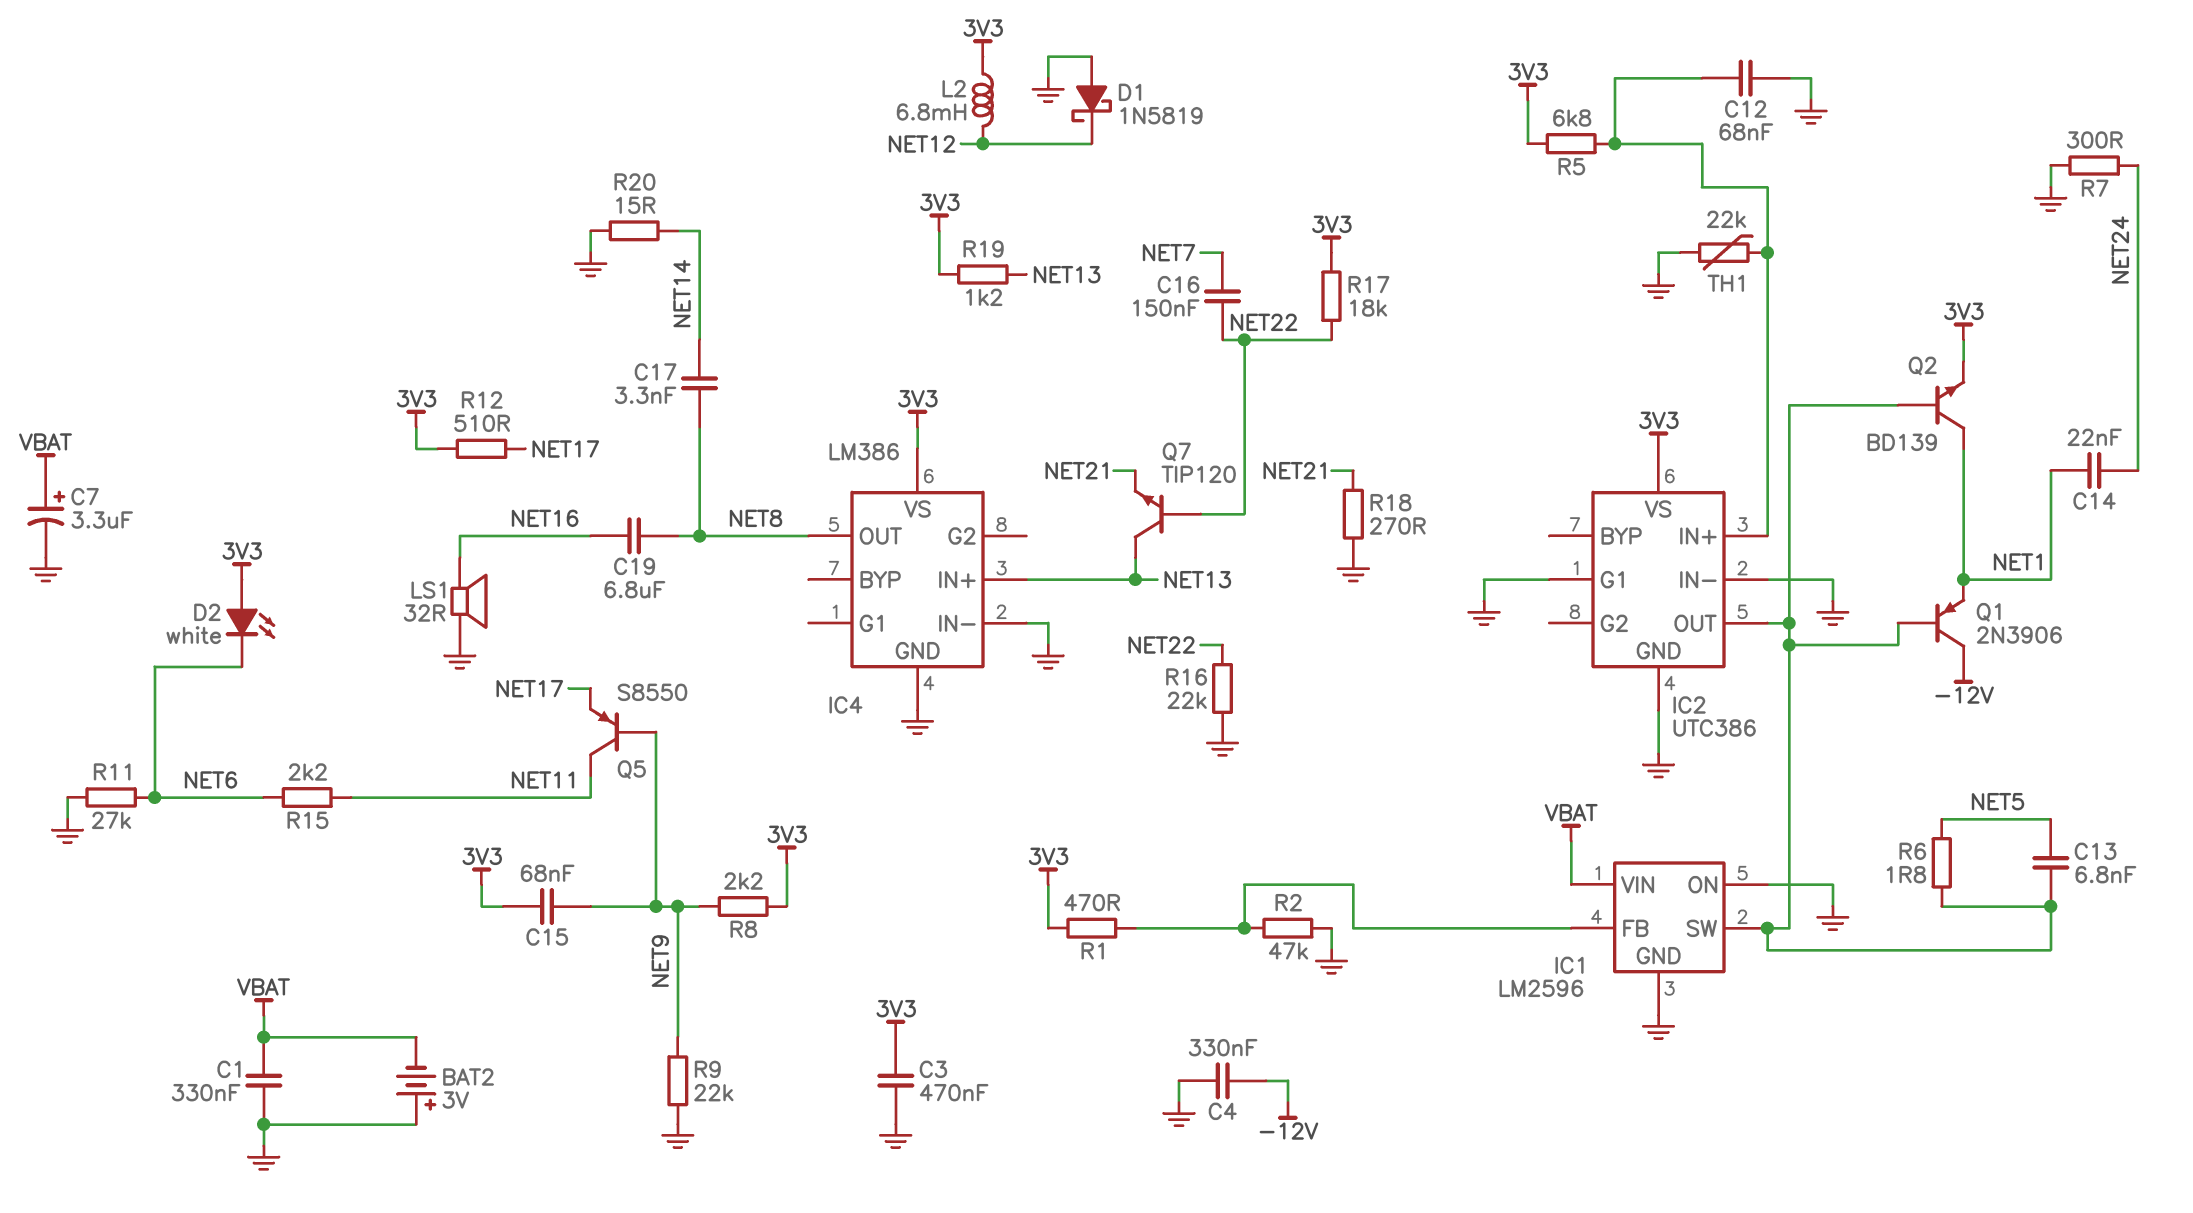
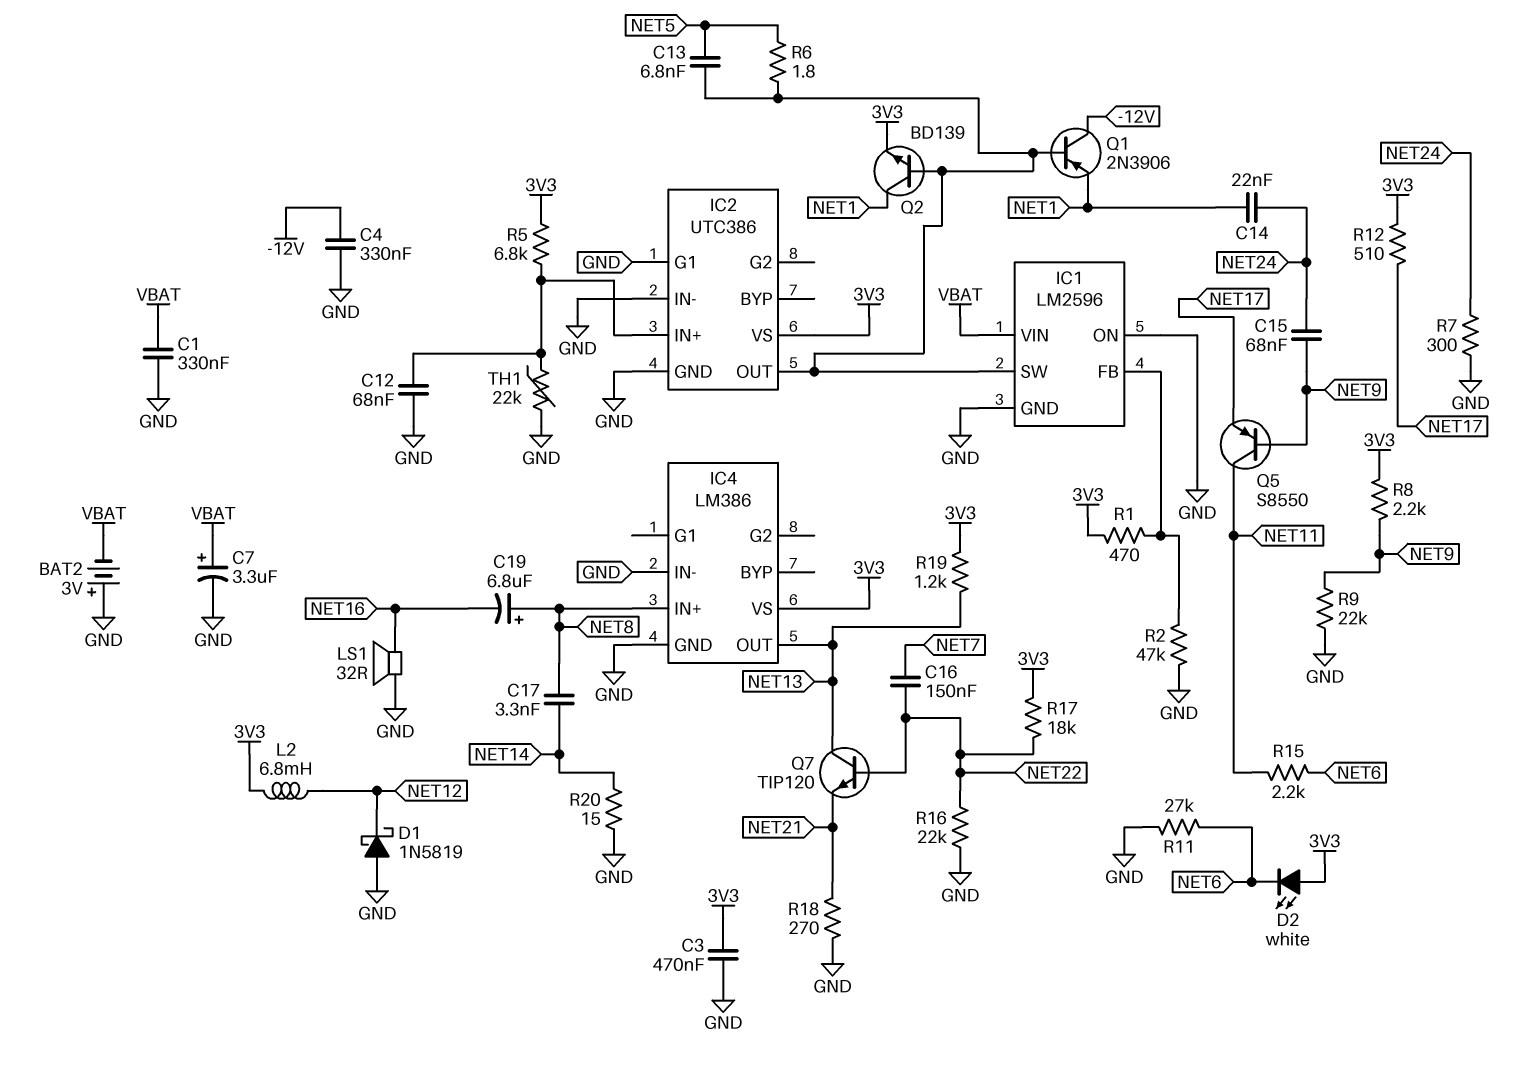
C15: 68nF (3V3, NET9) -> 68nF (NET9, NET24)
C19: 6.8uF (NET8, NET16) -> 6.8uF (plus NET8, minus NET16)
IC4 pin IN+: NET13 -> NET8
IC4 pin OUT: NET8 -> NET13

